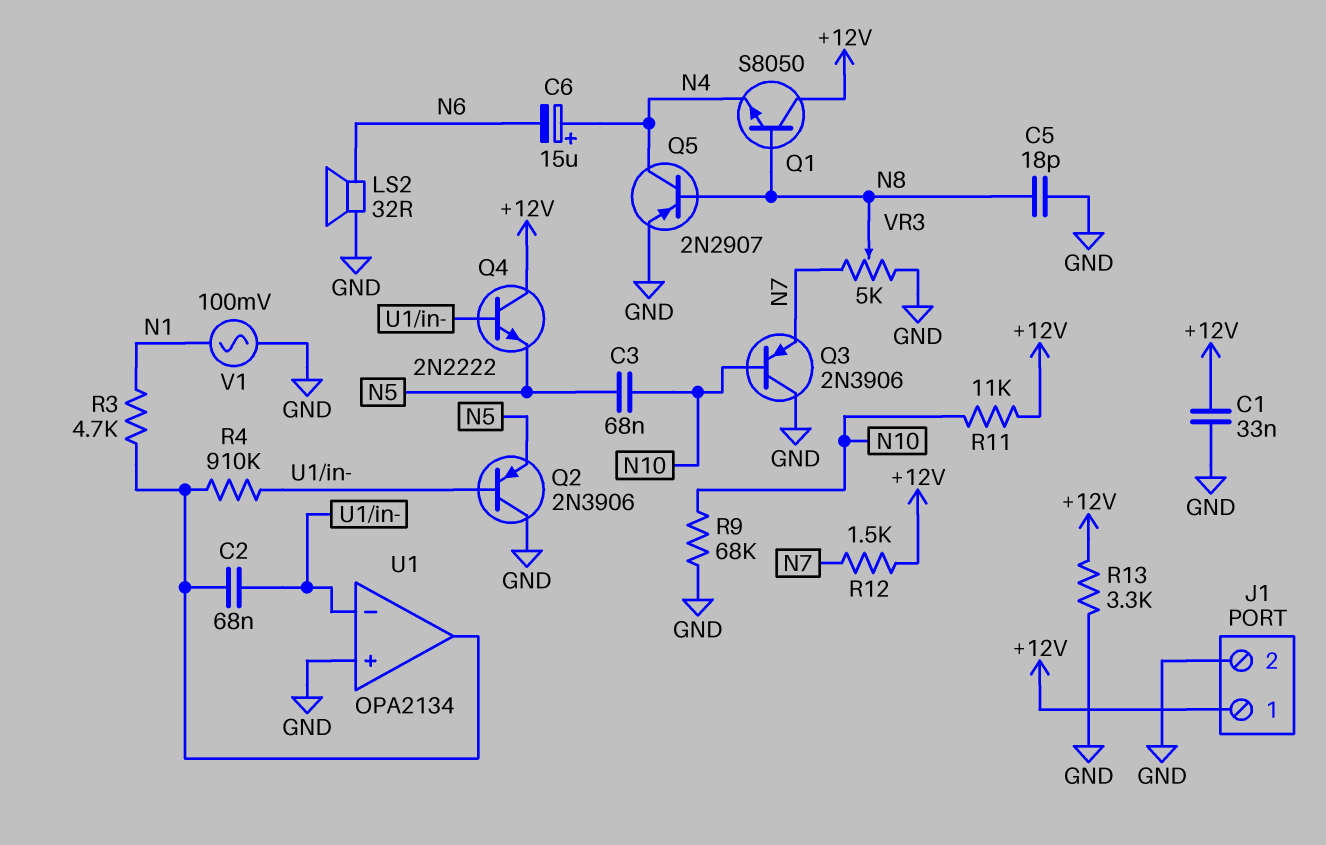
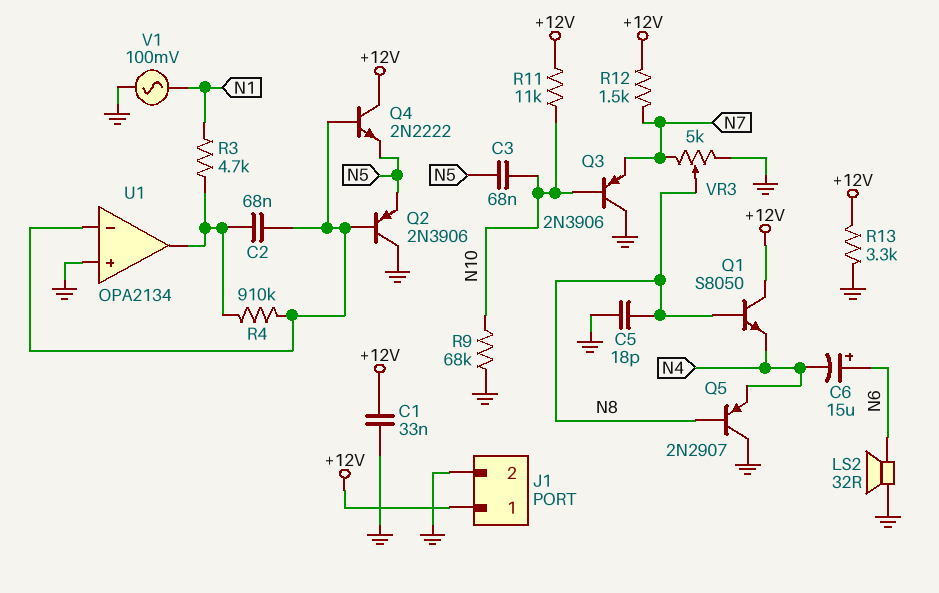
C6: 15uF (plus N4, minus N6) -> 15uF (plus N6, minus N4)
Q5: PNP 2N2907 (B N8, C N4, E GND) -> PNP 2N2907 (B N8, C GND, E N4)

